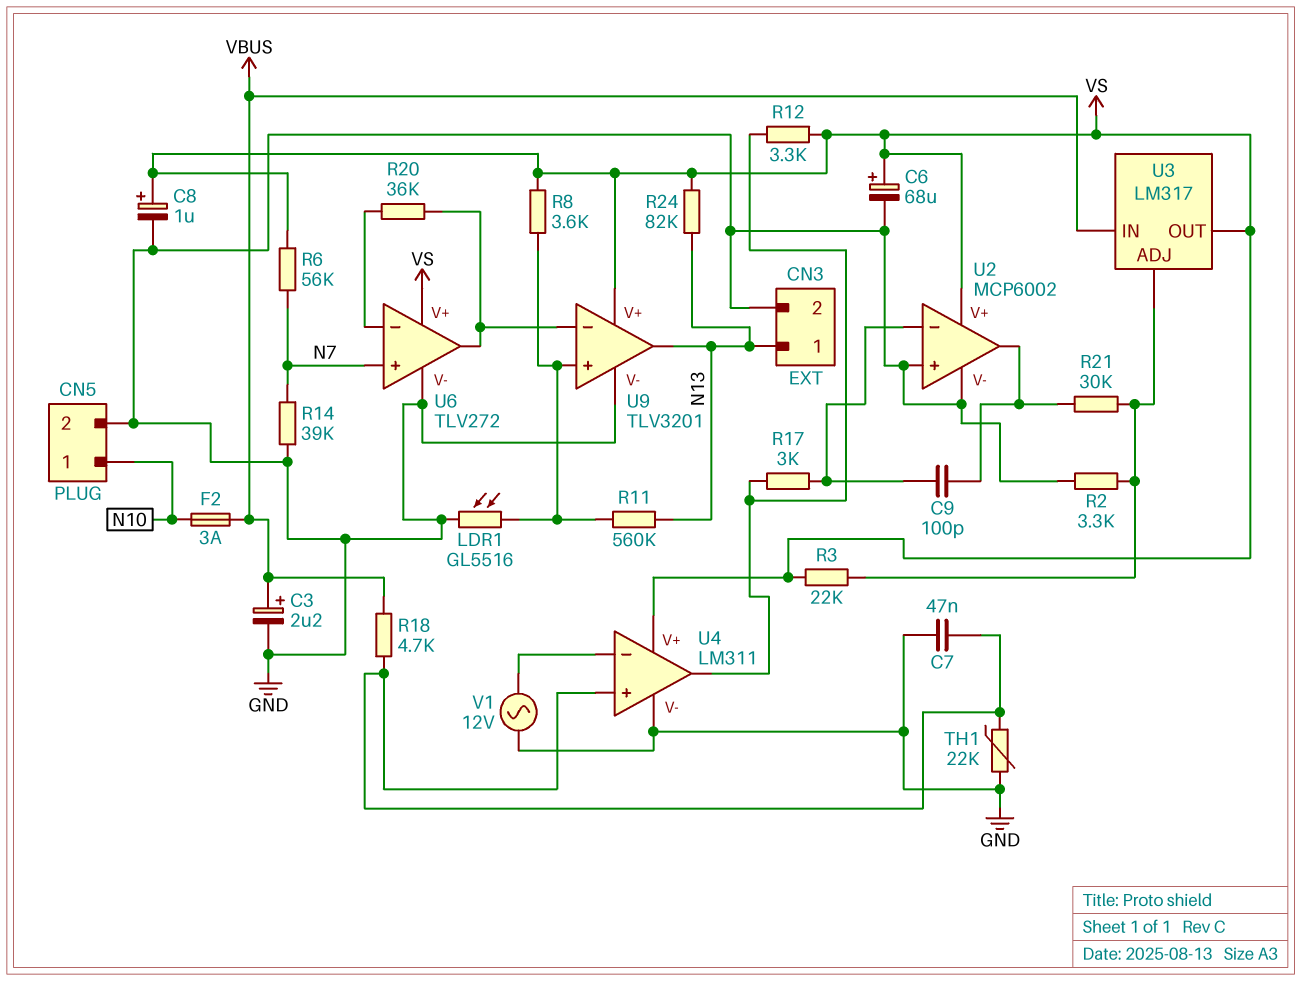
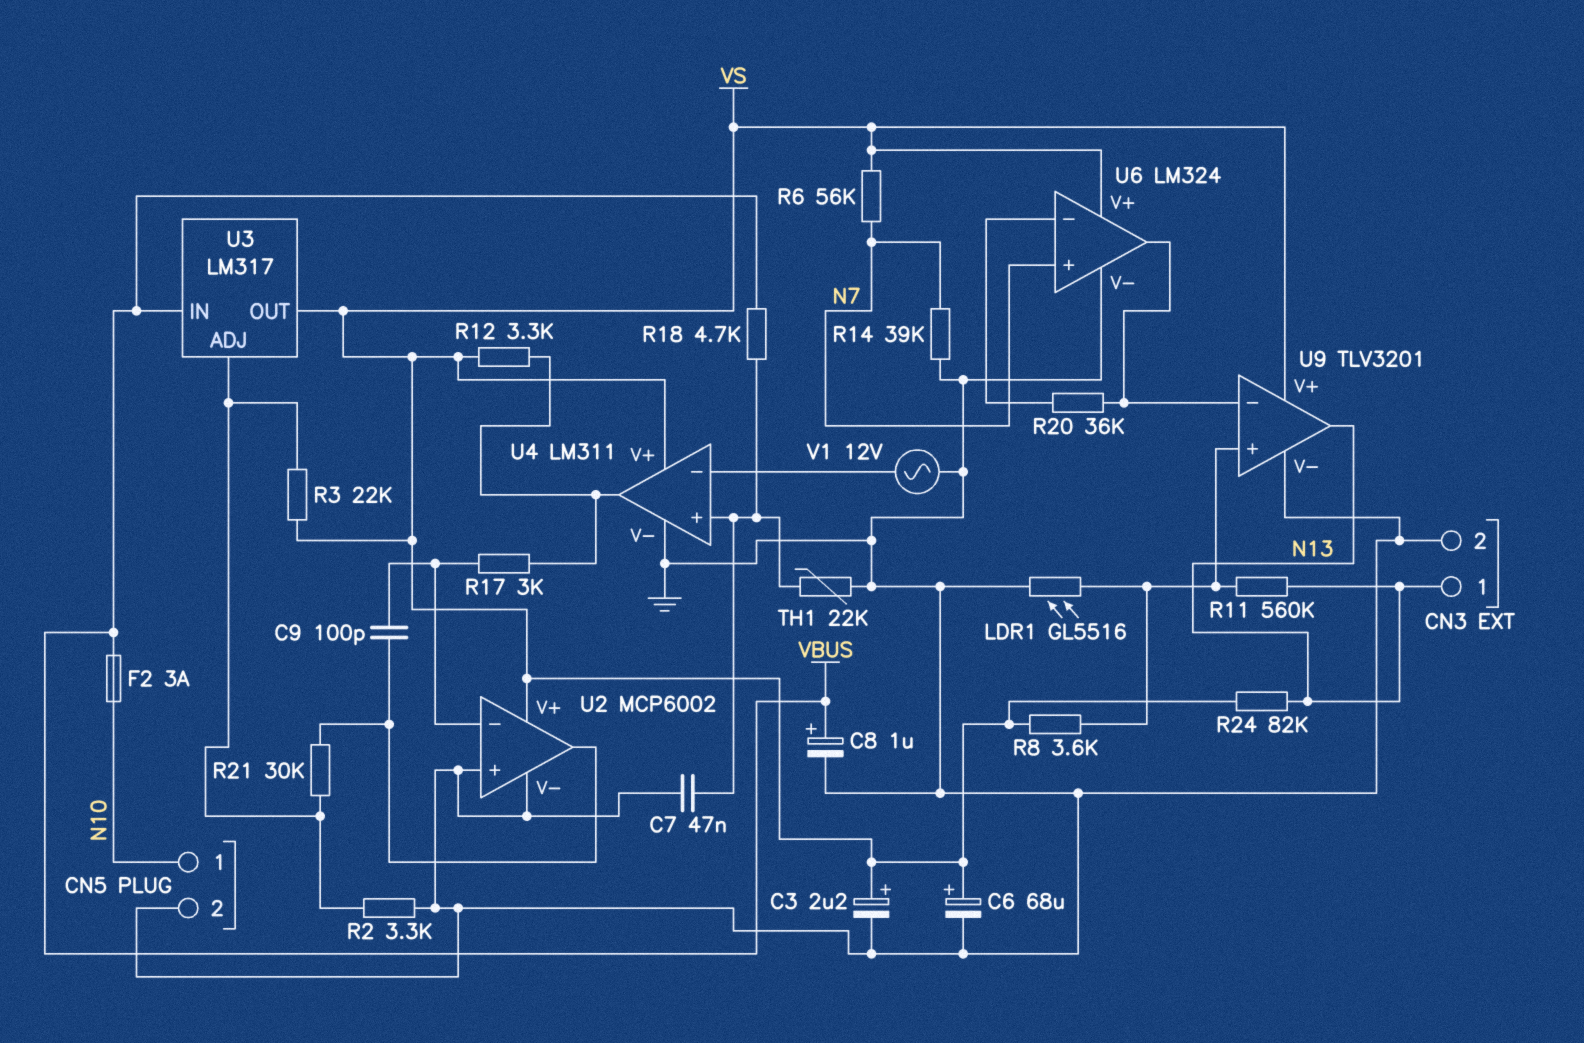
C3: 2.2uF (plus VBUS, minus GND) -> 2.2uF (plus VS, minus GND)
C8: 1uF (plus VS, minus GND) -> 1uF (plus VBUS, minus GND)
U6: TLV272 -> LM324

